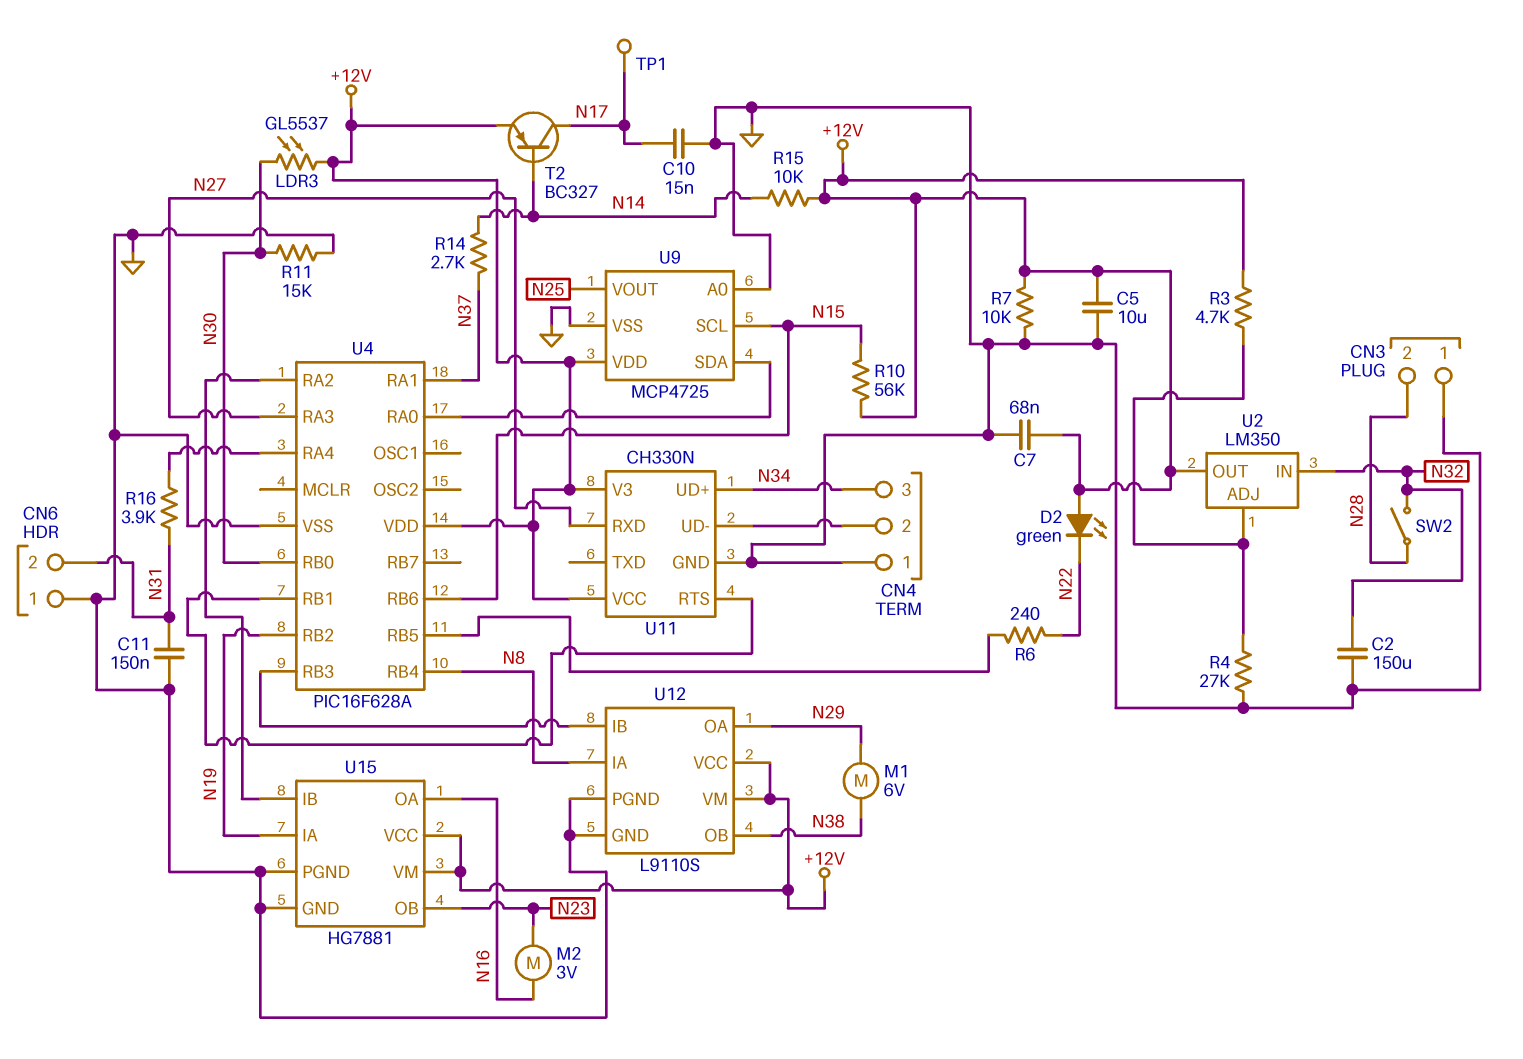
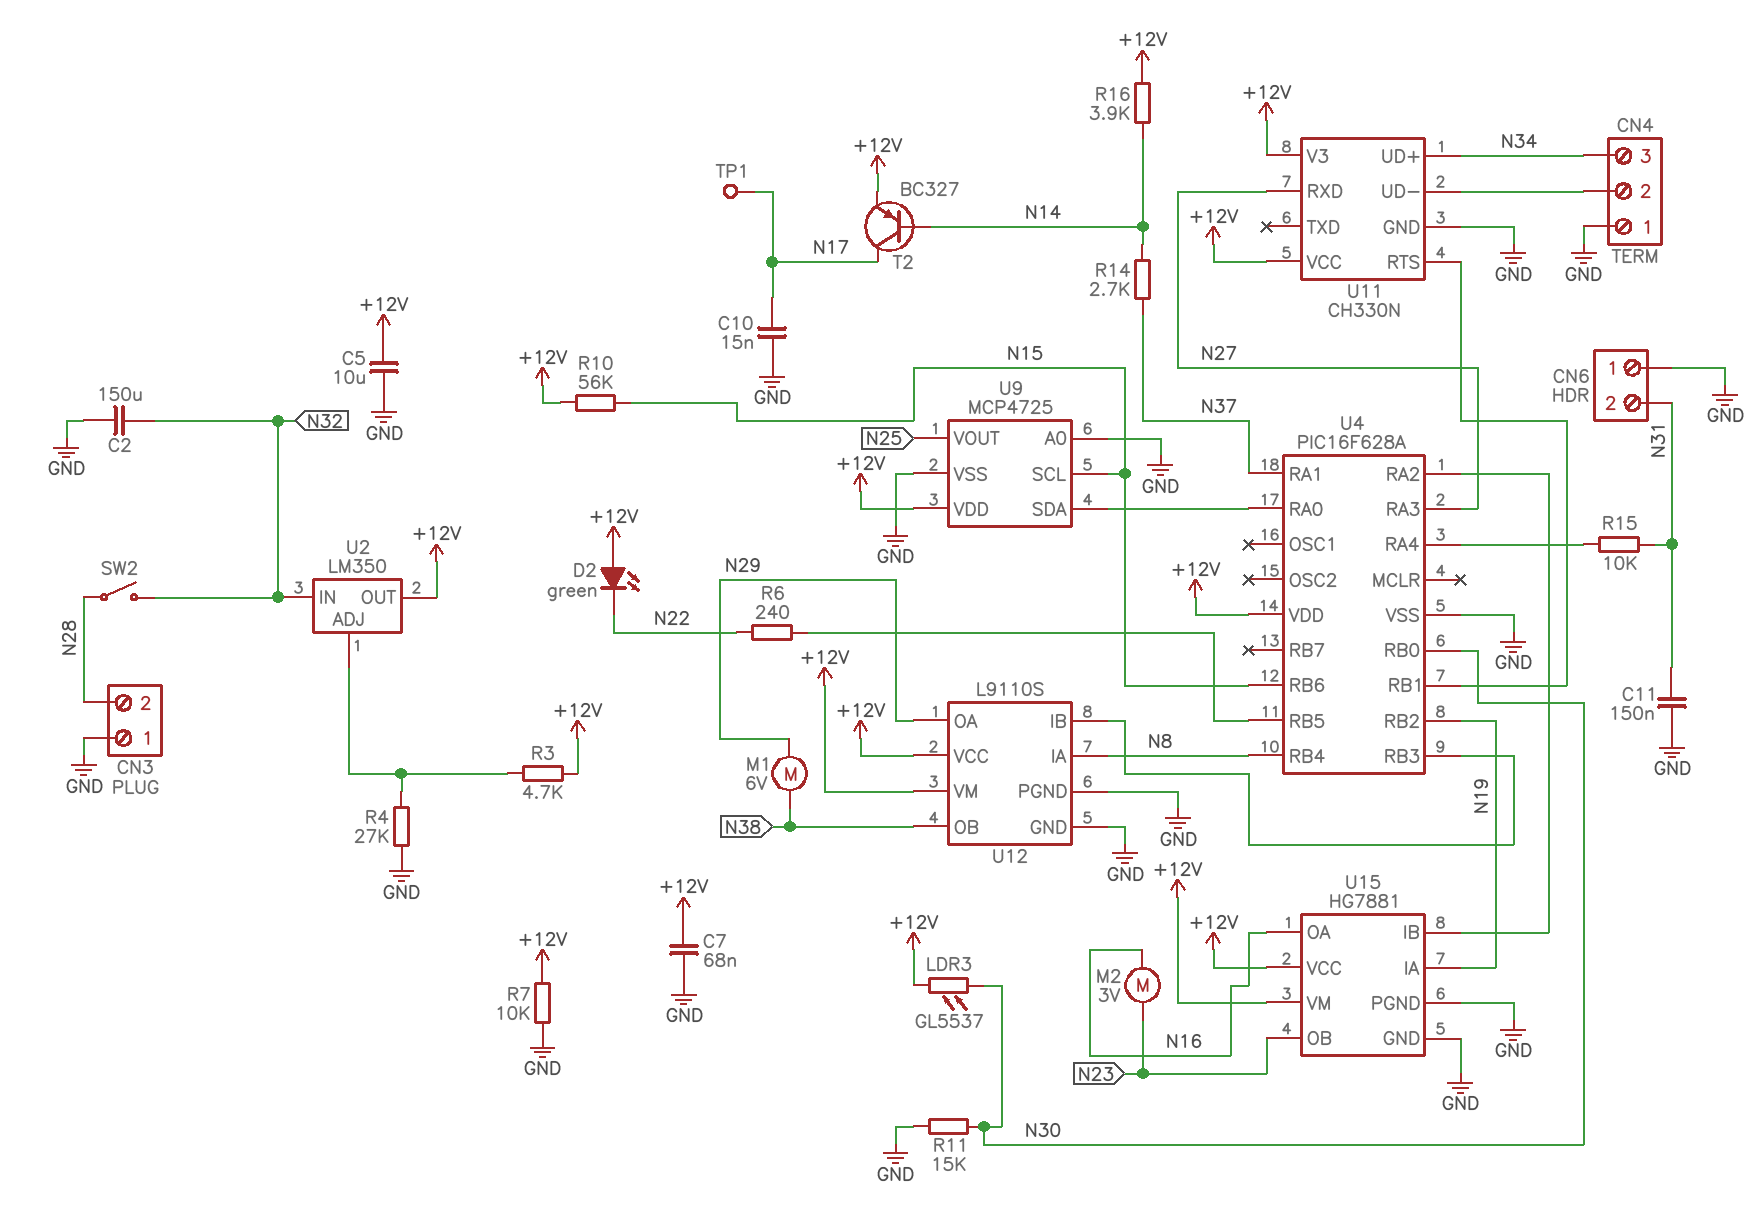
R15: 10k (+12V, N14) -> 10k (N31, U4/RA4)
R16: 3.9k (N31, U4/RA4) -> 3.9k (+12V, N14)

